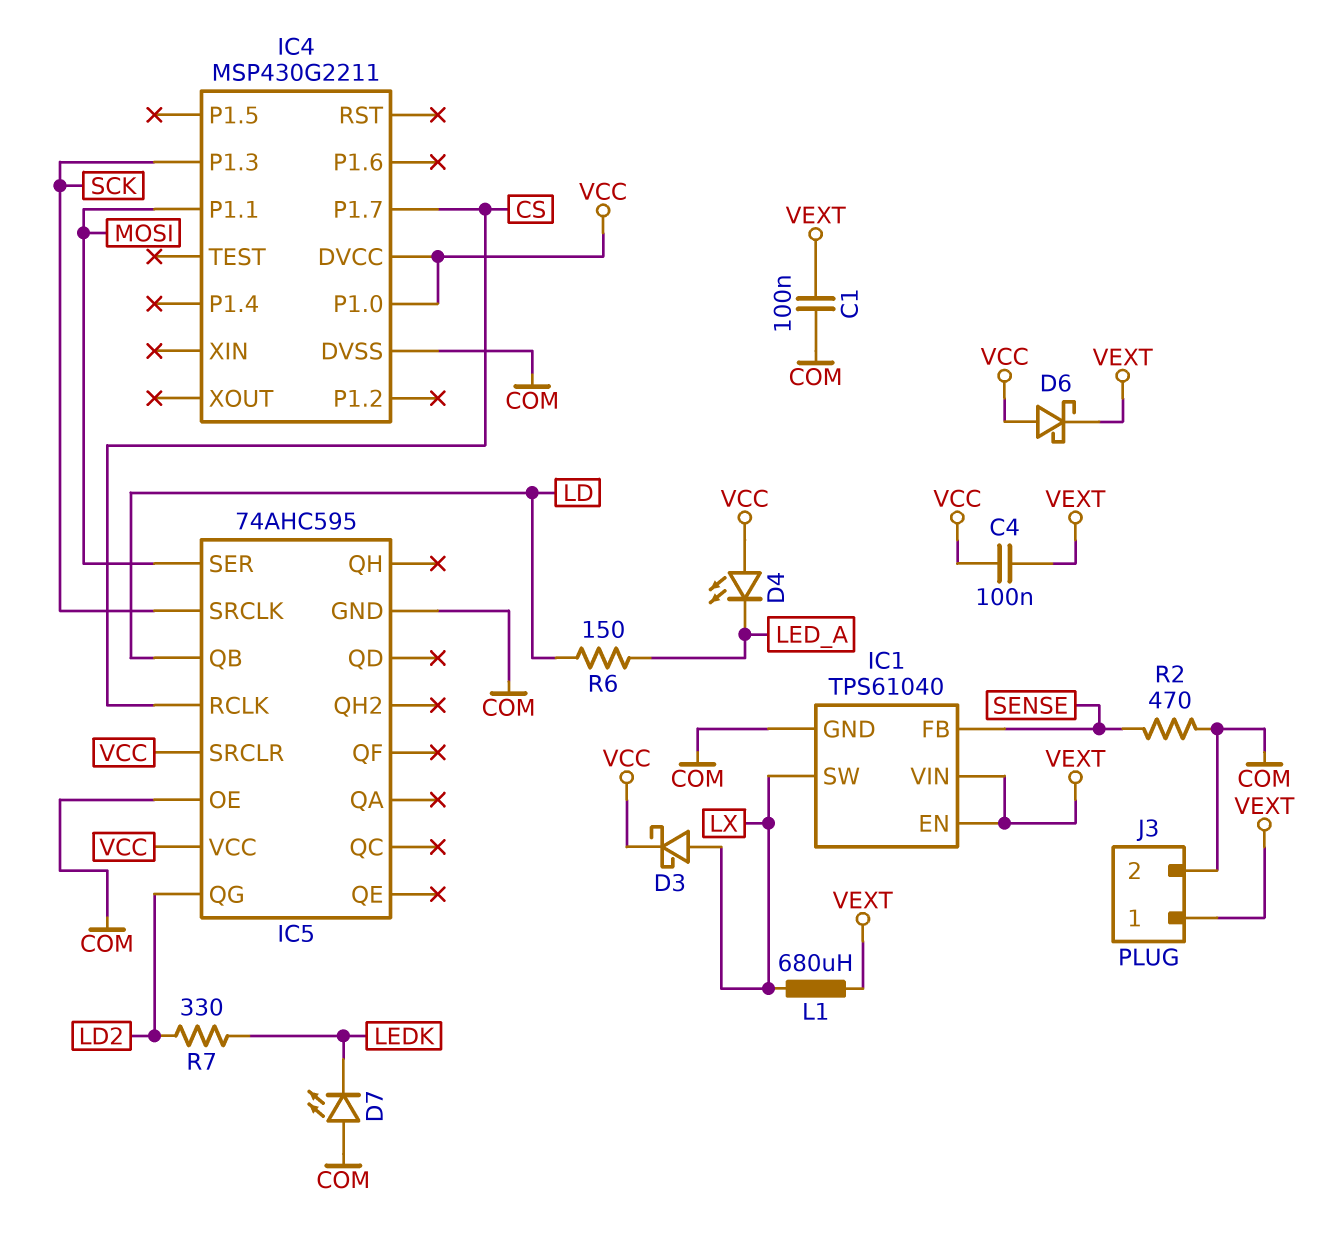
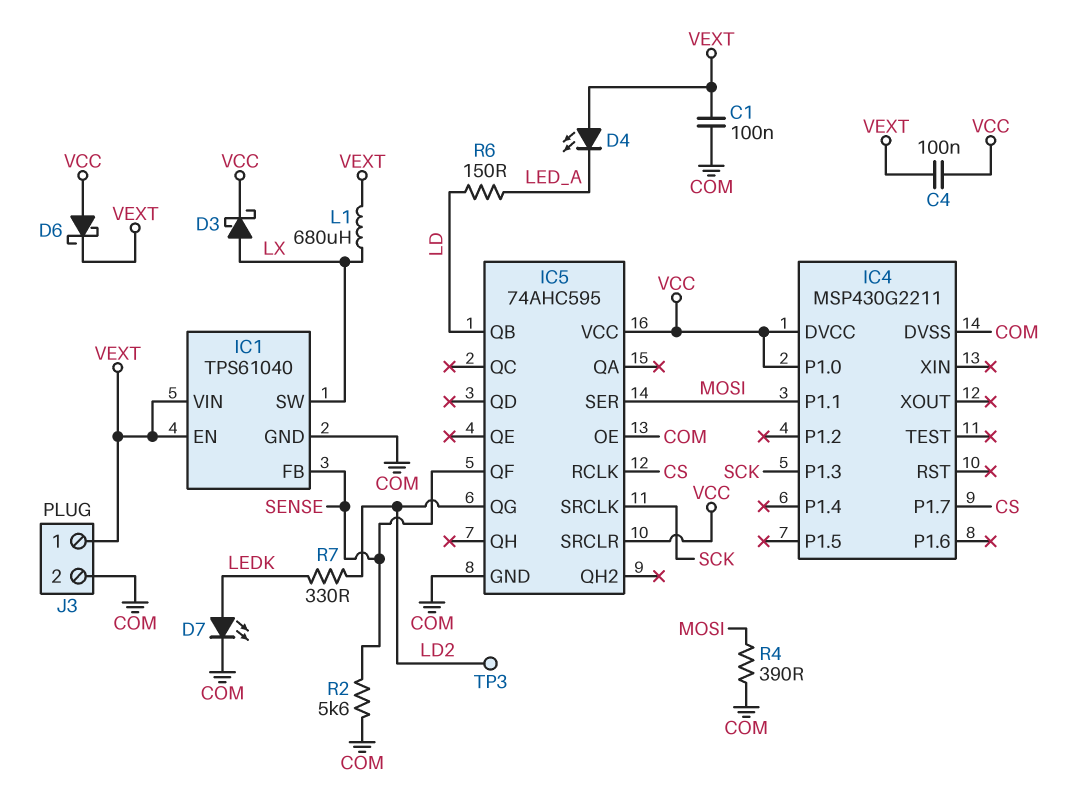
D4: LED (A VCC, K LED_A) -> LED (A VEXT, K LED_A)
D7: LED (A COM, K LEDK) -> LED (A LEDK, K COM)
IC5 pin QF: none -> SENSE
R2: 470 (COM, SENSE) -> 5.6k (COM, SENSE)
R4: none -> 390 (COM, MOSI)
TP3: none -> test point (LD2)

